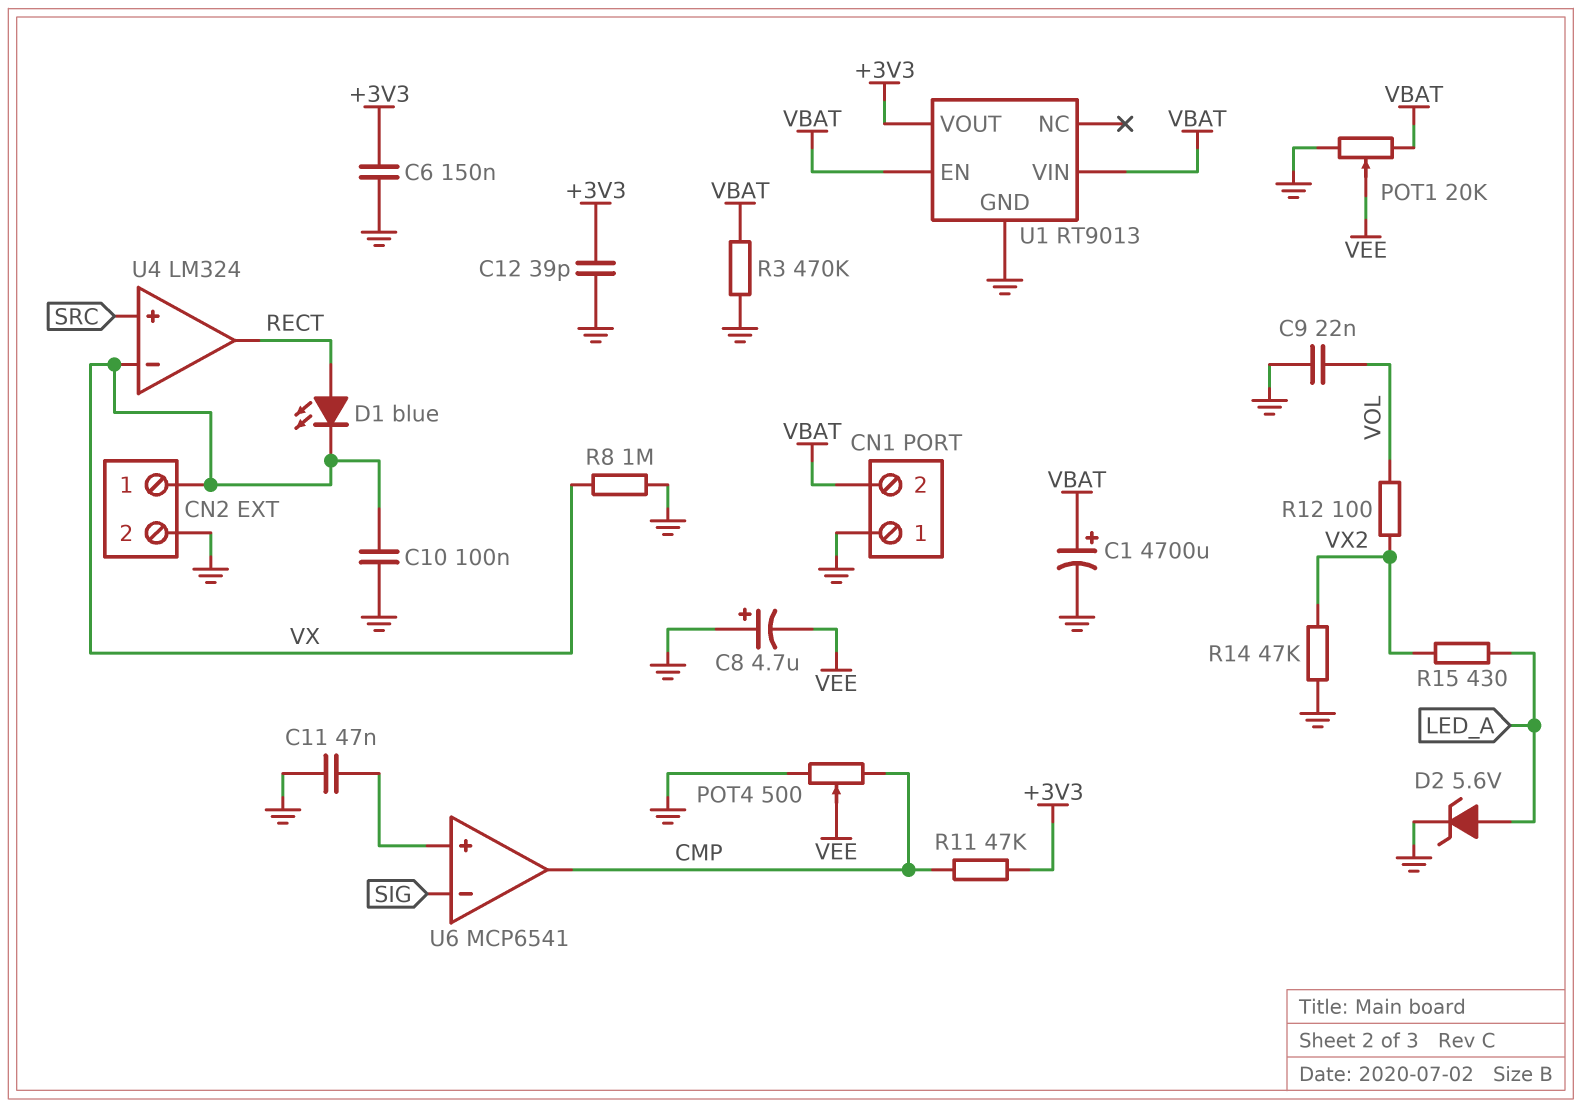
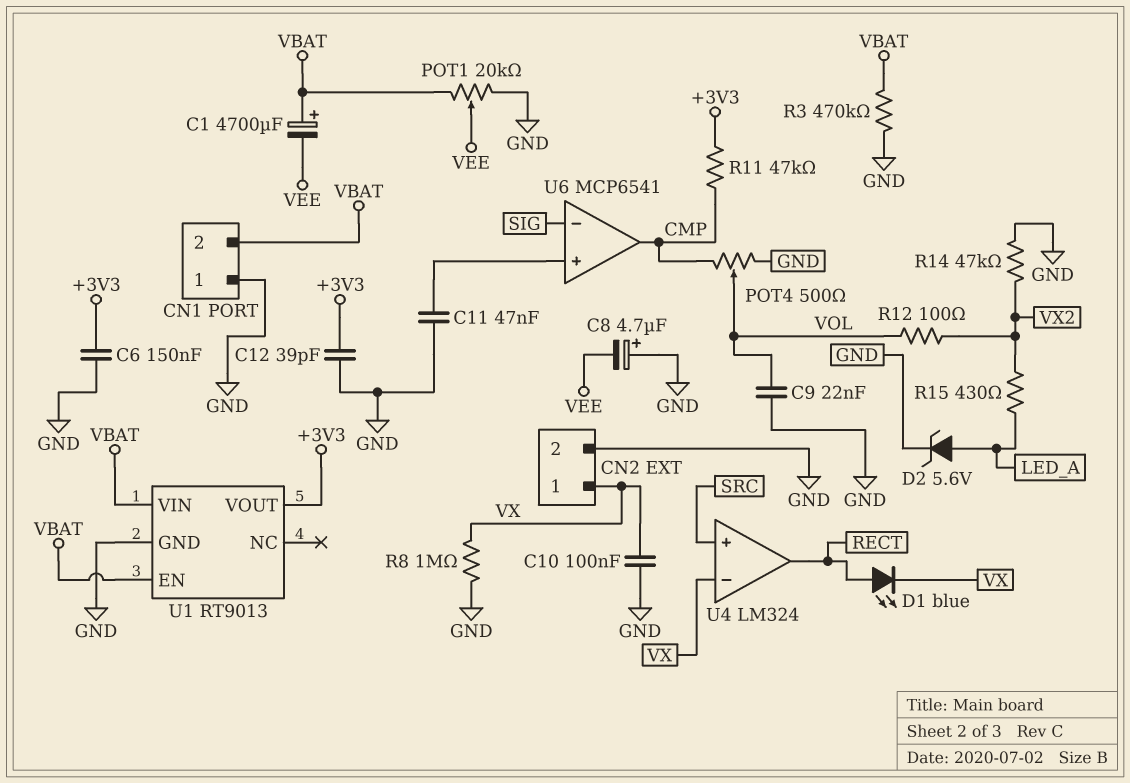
C1: 4700uF (plus VBAT, minus GND) -> 4700uF (plus VBAT, minus VEE)
POT4: 500 (CMP, GND, wiper VEE) -> 500 (CMP, GND, wiper VOL)

